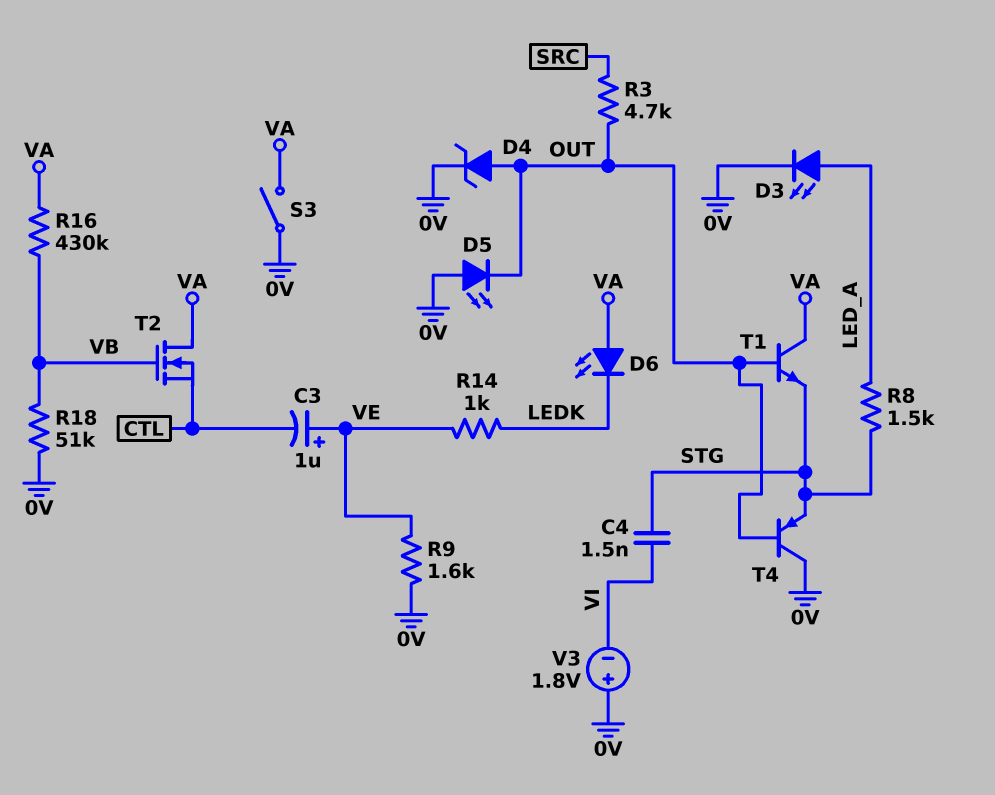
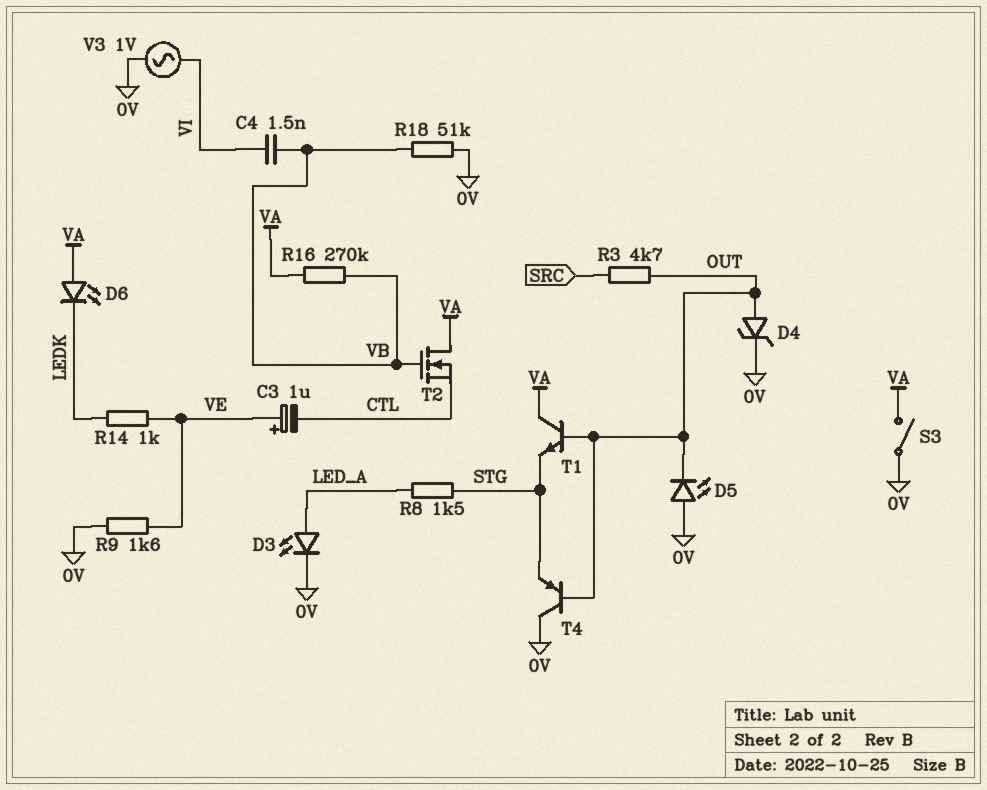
C4: 1.5nF (STG, VI) -> 1.5nF (VB, VI)
R16: 430k (VA, VB) -> 270k (VA, VB)
V3: 1.8V (plus 0V, minus VI) -> AC 1V (0V, VI)

